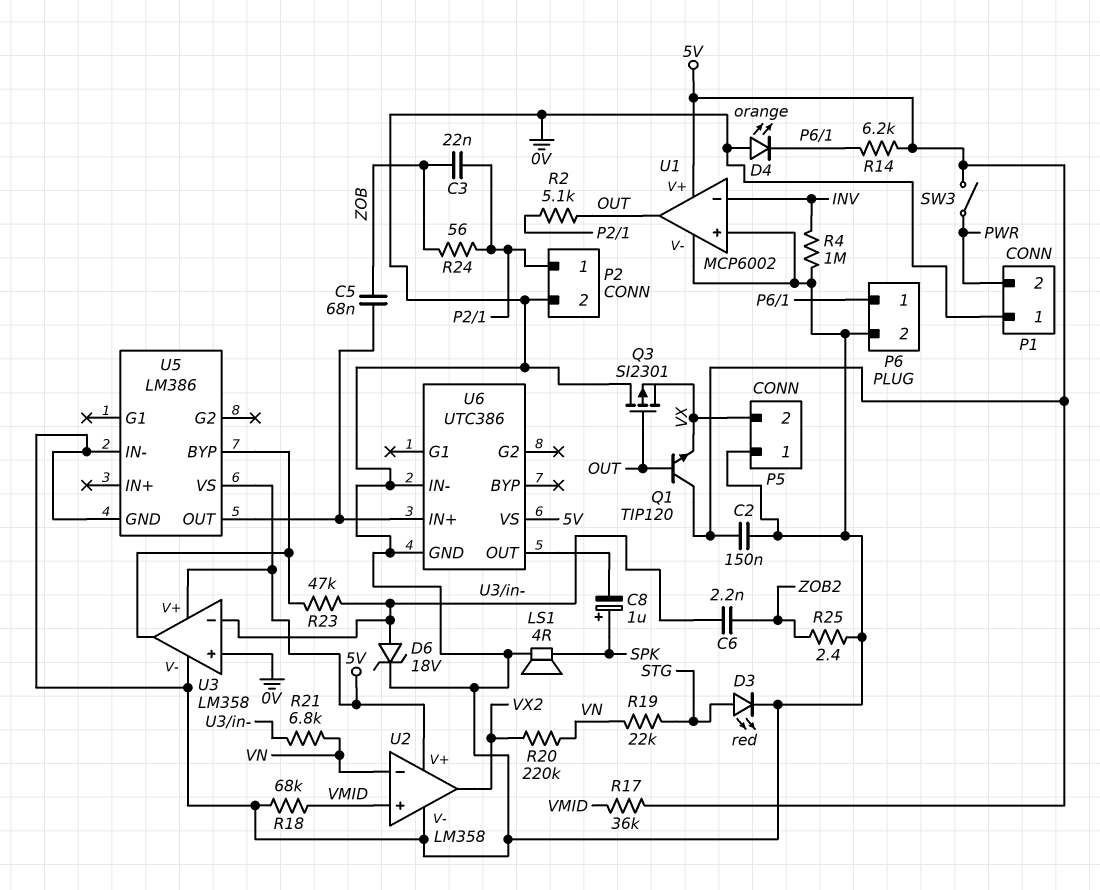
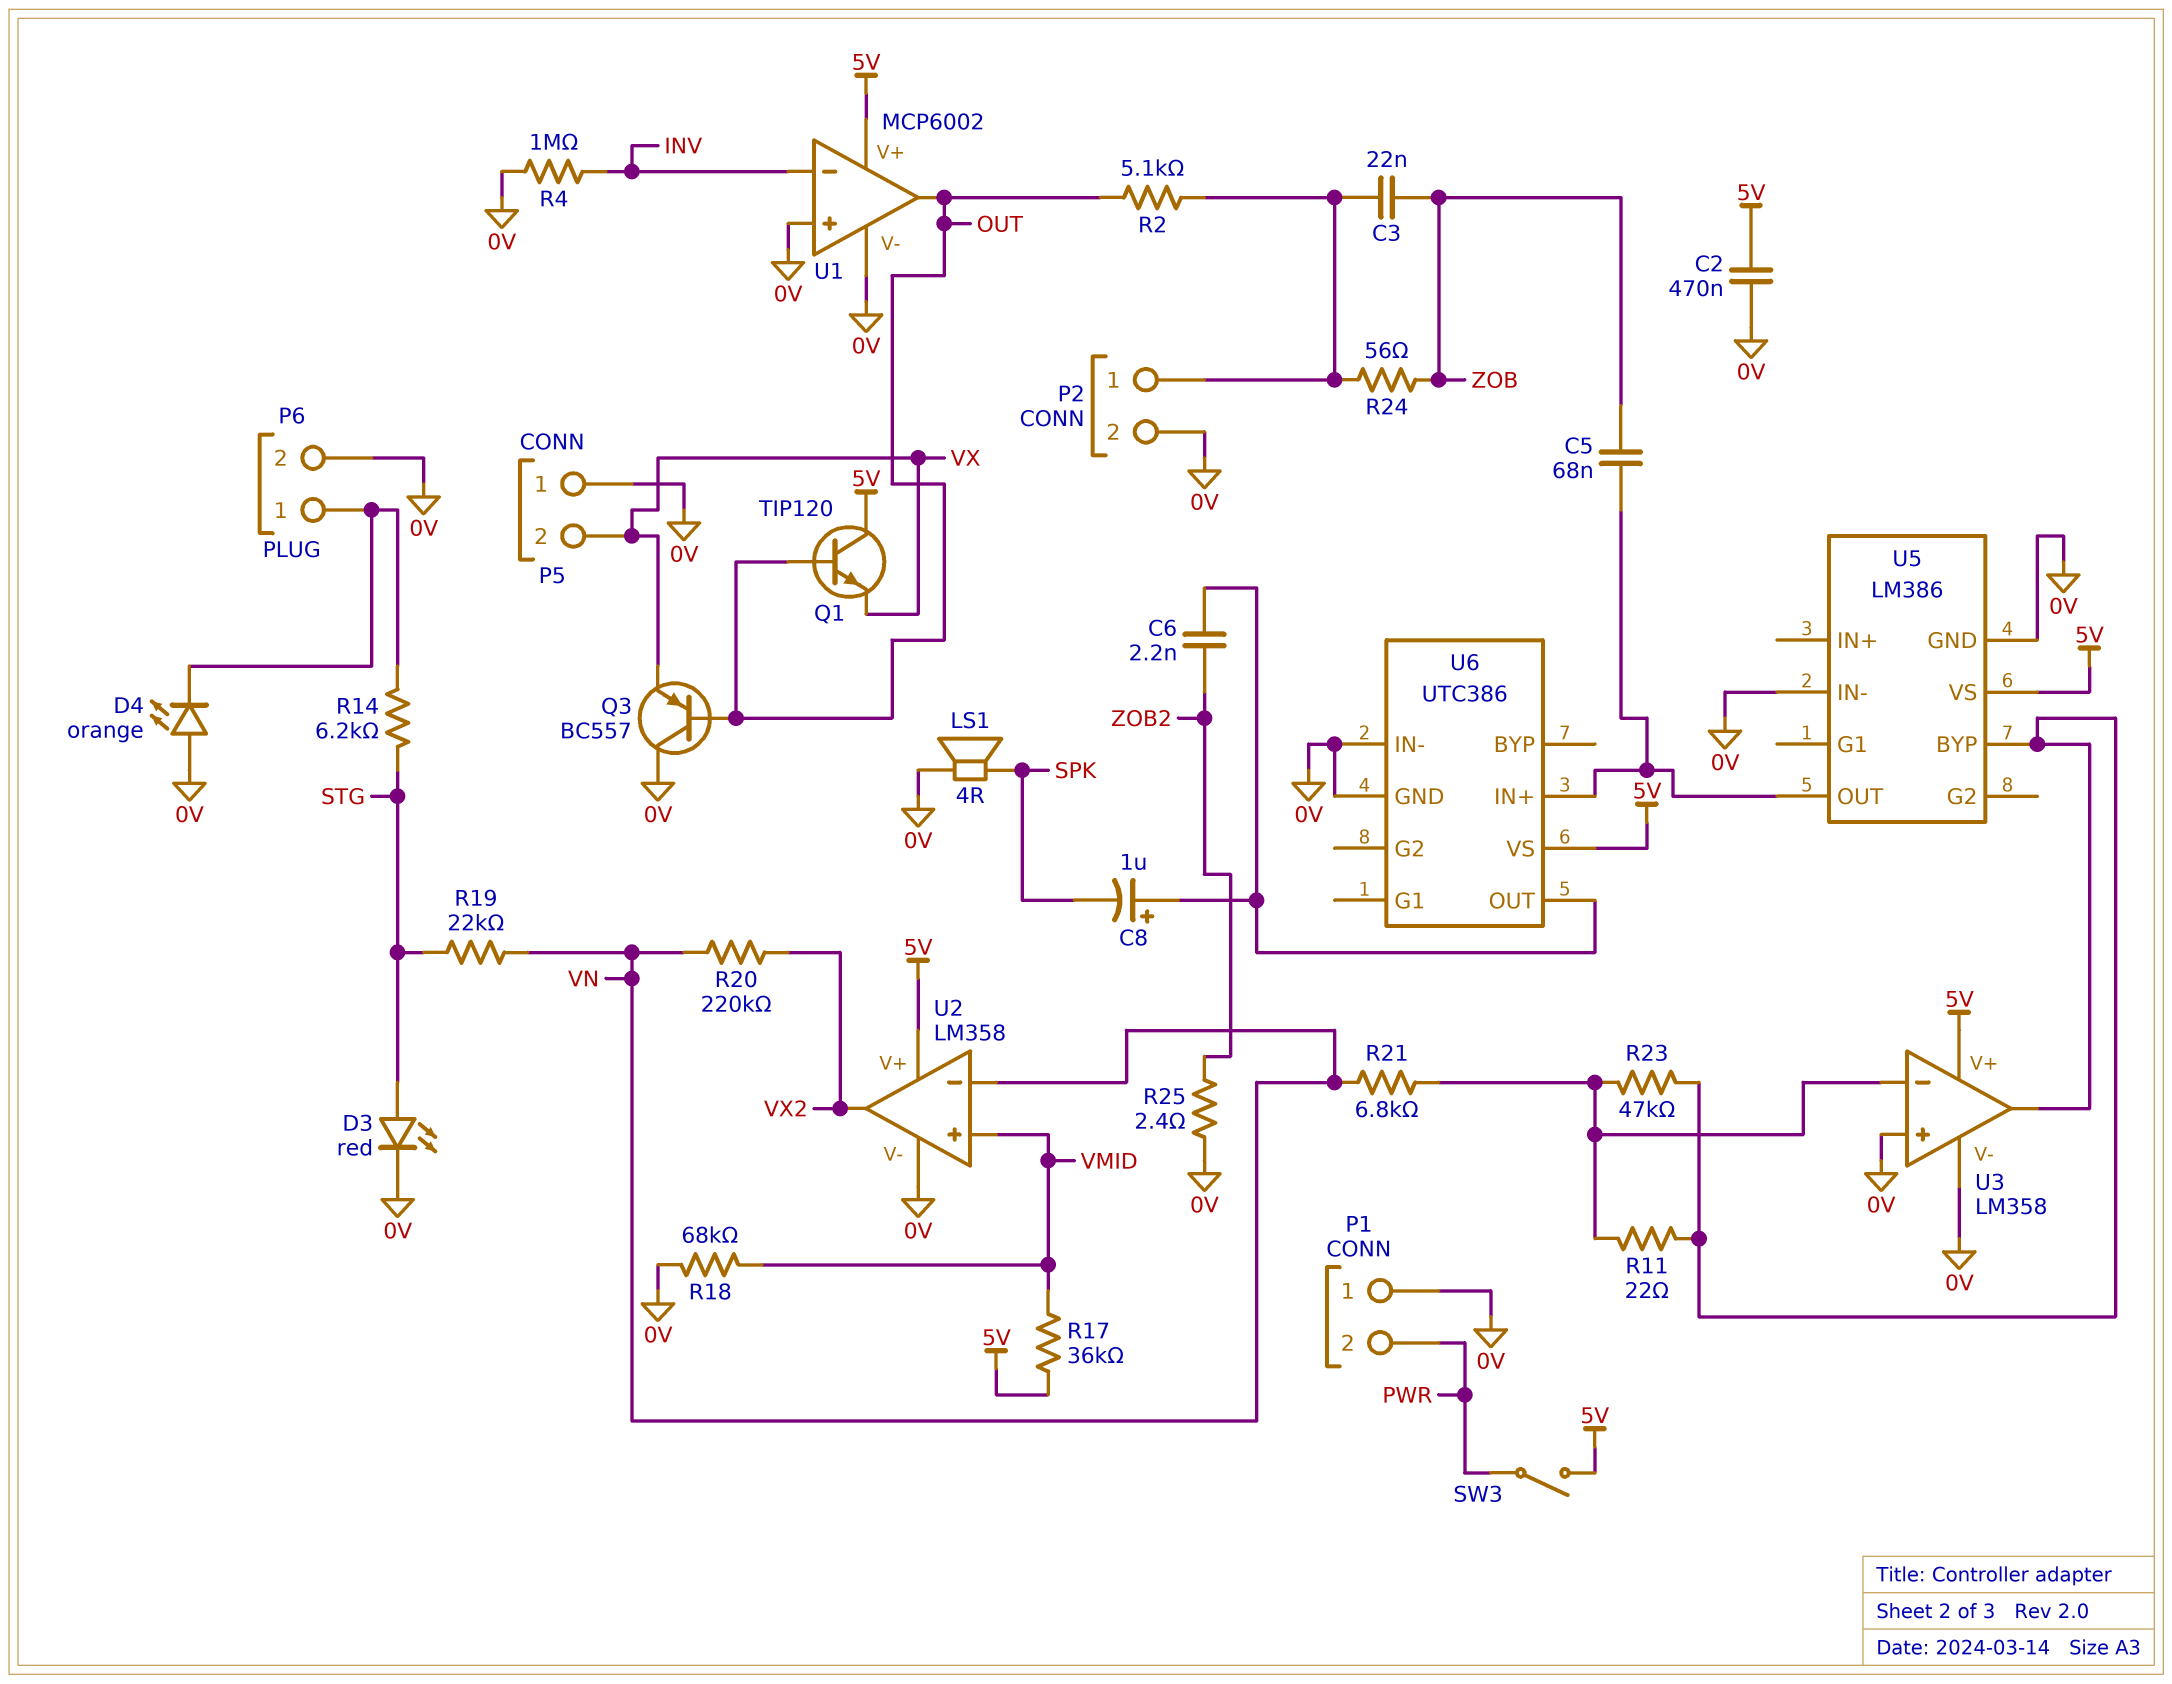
C2: 150nF (0V, 5V) -> 470nF (0V, 5V)
C6: 2.2nF (U3/in-, ZOB2) -> 2.2nF (U6/OUT, ZOB2)
C8: 1uF (plus SPK, minus U6/OUT) -> 1uF (plus U6/OUT, minus SPK)
D6: zener 18V (A U3/in-, K 0V) -> none
Q3: PMOS SI2301 (G OUT, D 0V, S VX) -> PNP BC557 (B OUT, C 0V, E VX)
R11: none -> 22 (U3/in-, U3/out)
R14: 6.2k (5V, P6/1) -> 6.2k (P6/1, STG)

